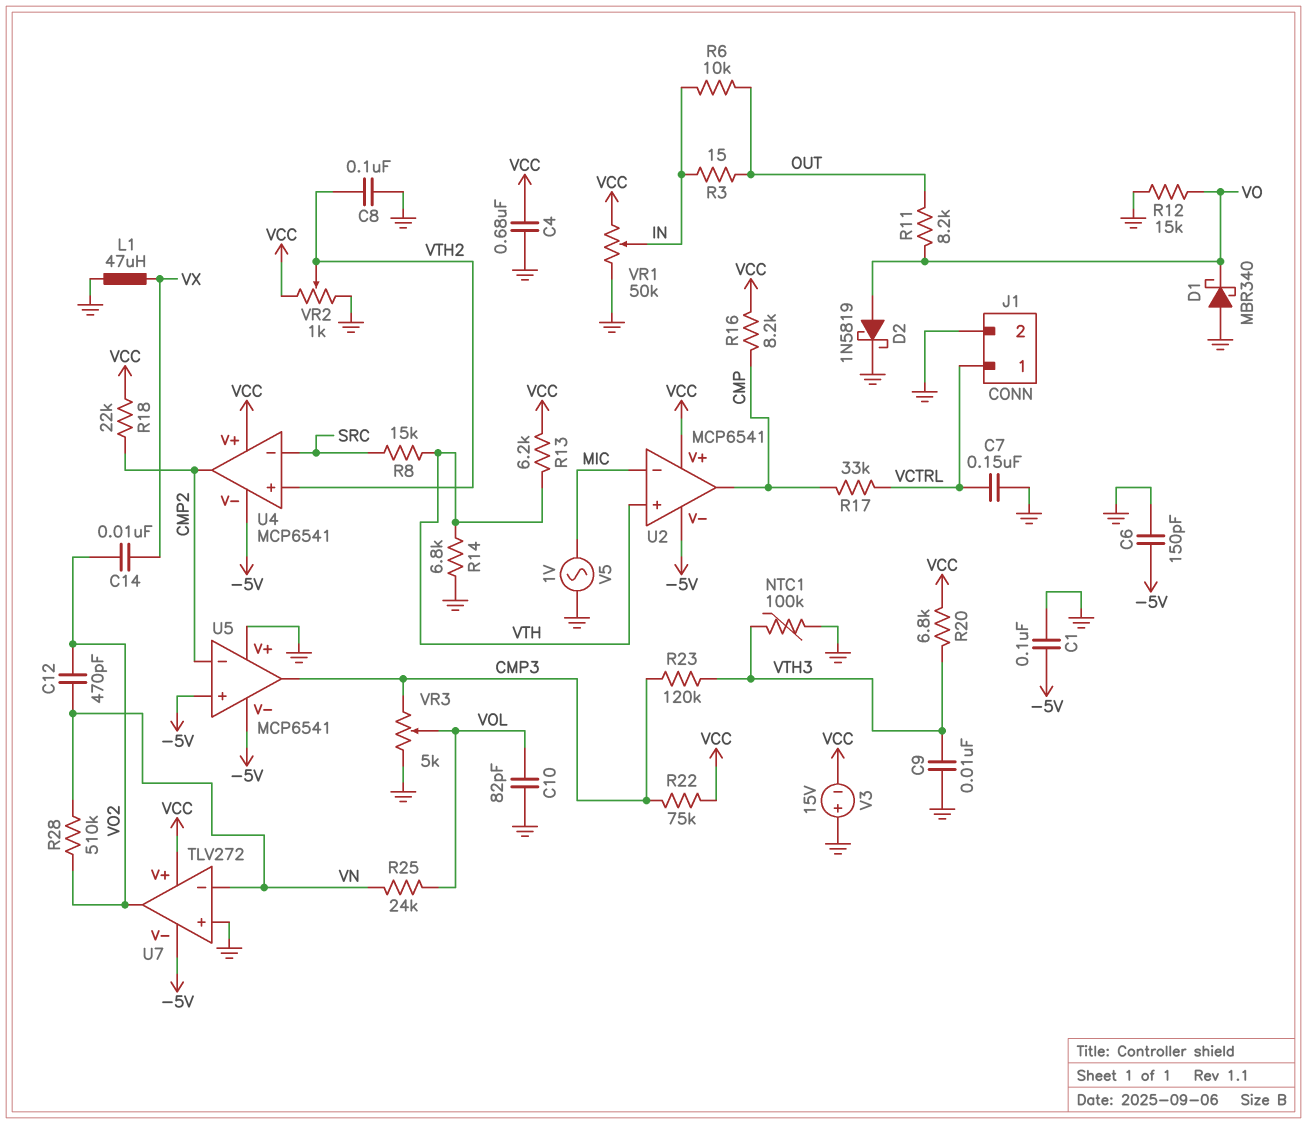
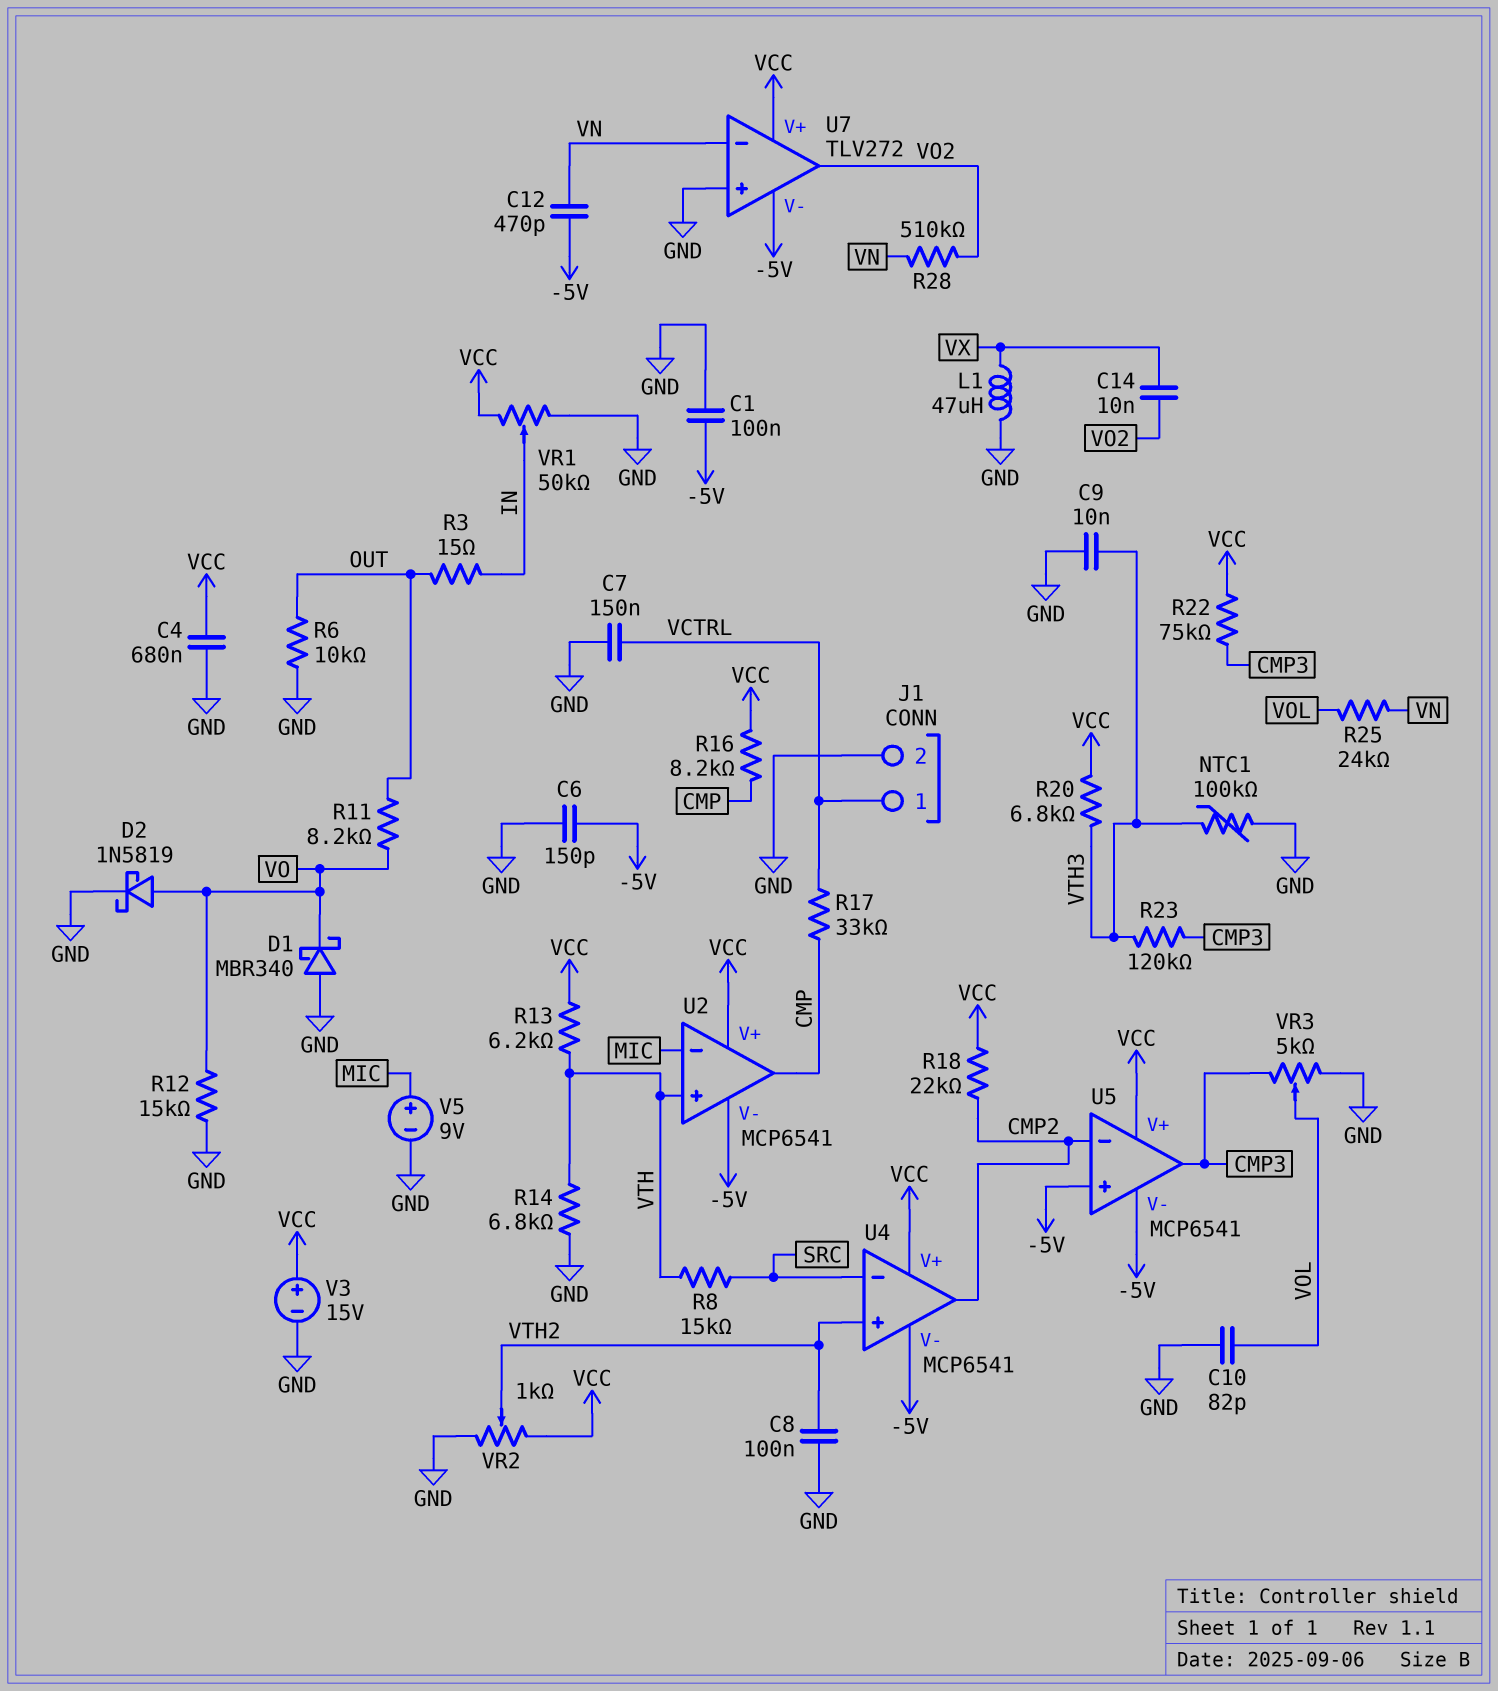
C12: 470pF (VN, VO2) -> 470pF (-5V, VN)
R6: 10k (IN, OUT) -> 10k (GND, OUT)
U5 pin V+: GND -> VCC
V3: 15V (plus GND, minus VCC) -> 15V (plus VCC, minus GND)
V5: AC 1V (GND, MIC) -> 9V (plus MIC, minus GND)

